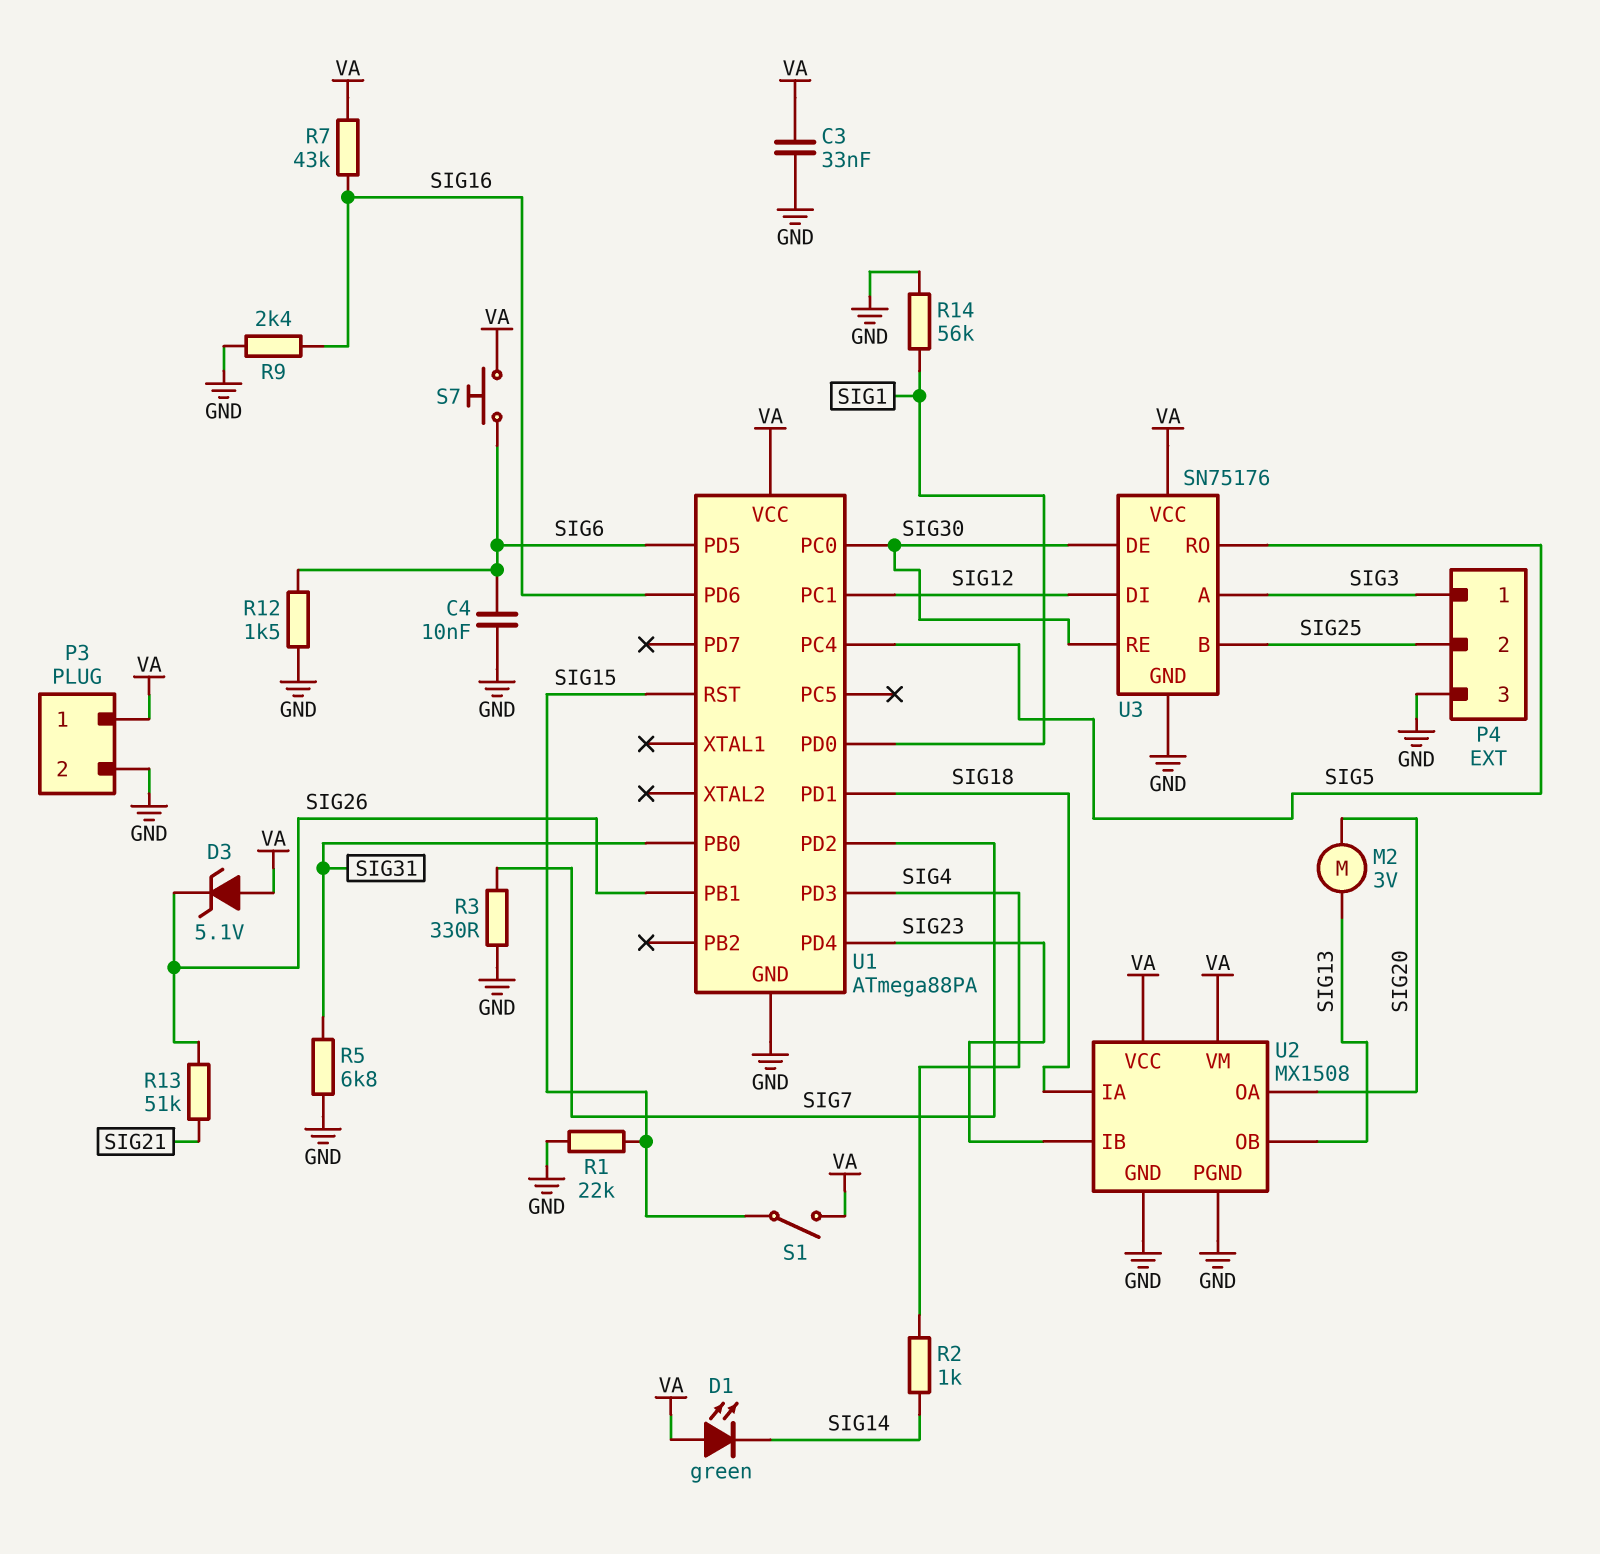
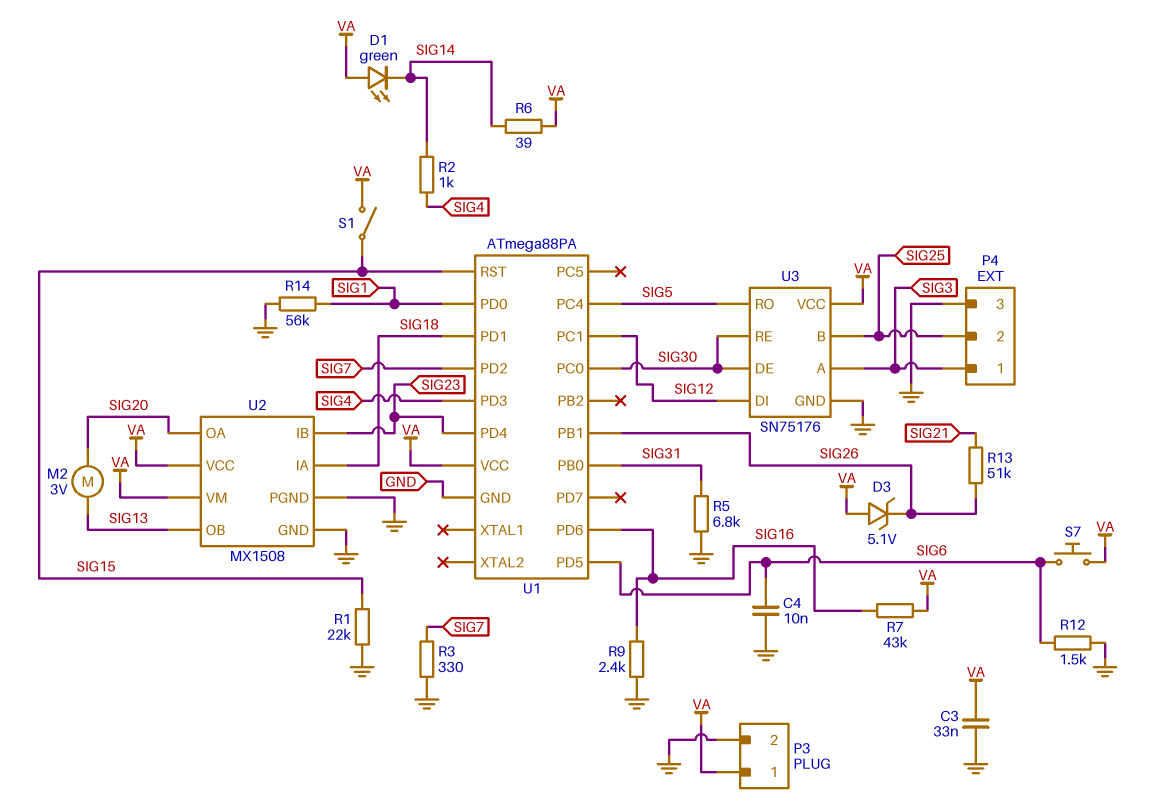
R6: none -> 39 (SIG14, VA)

